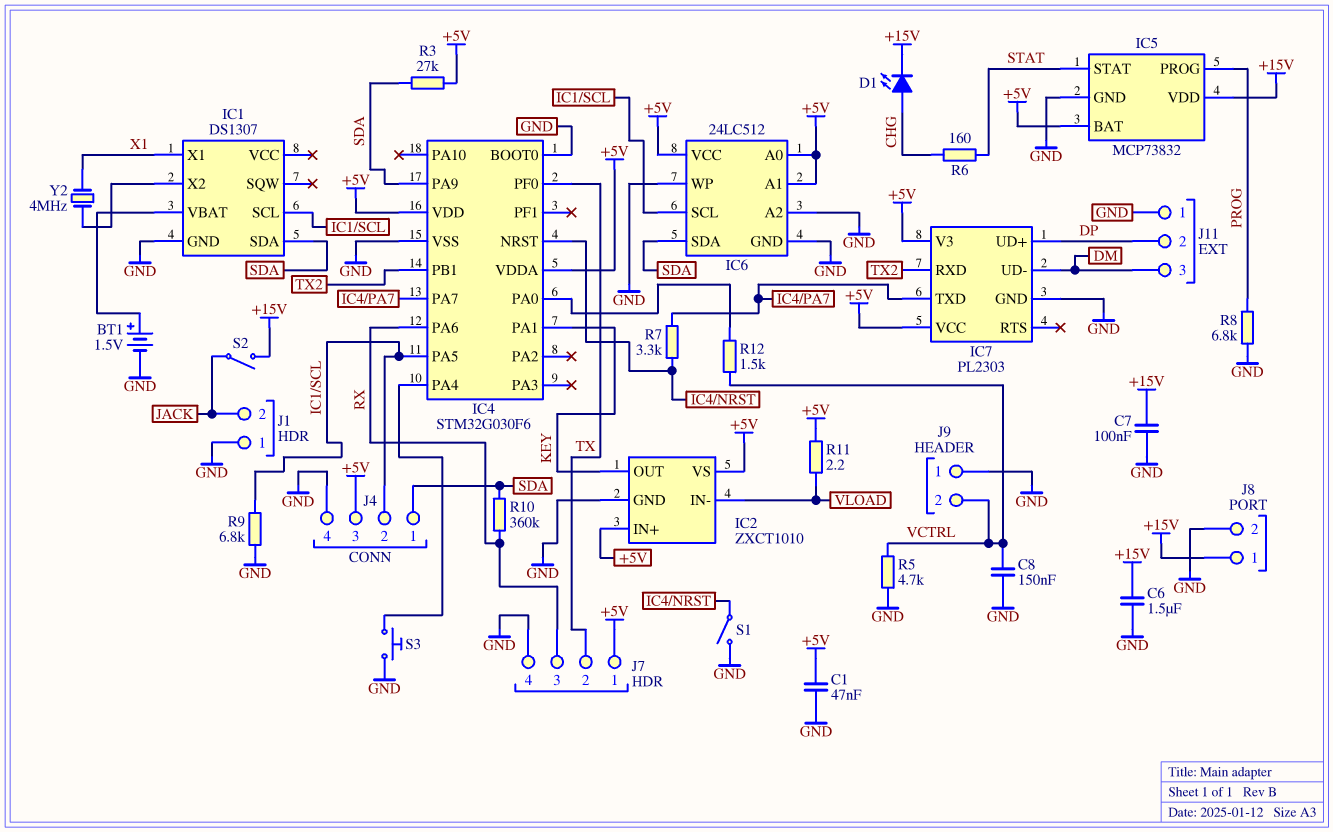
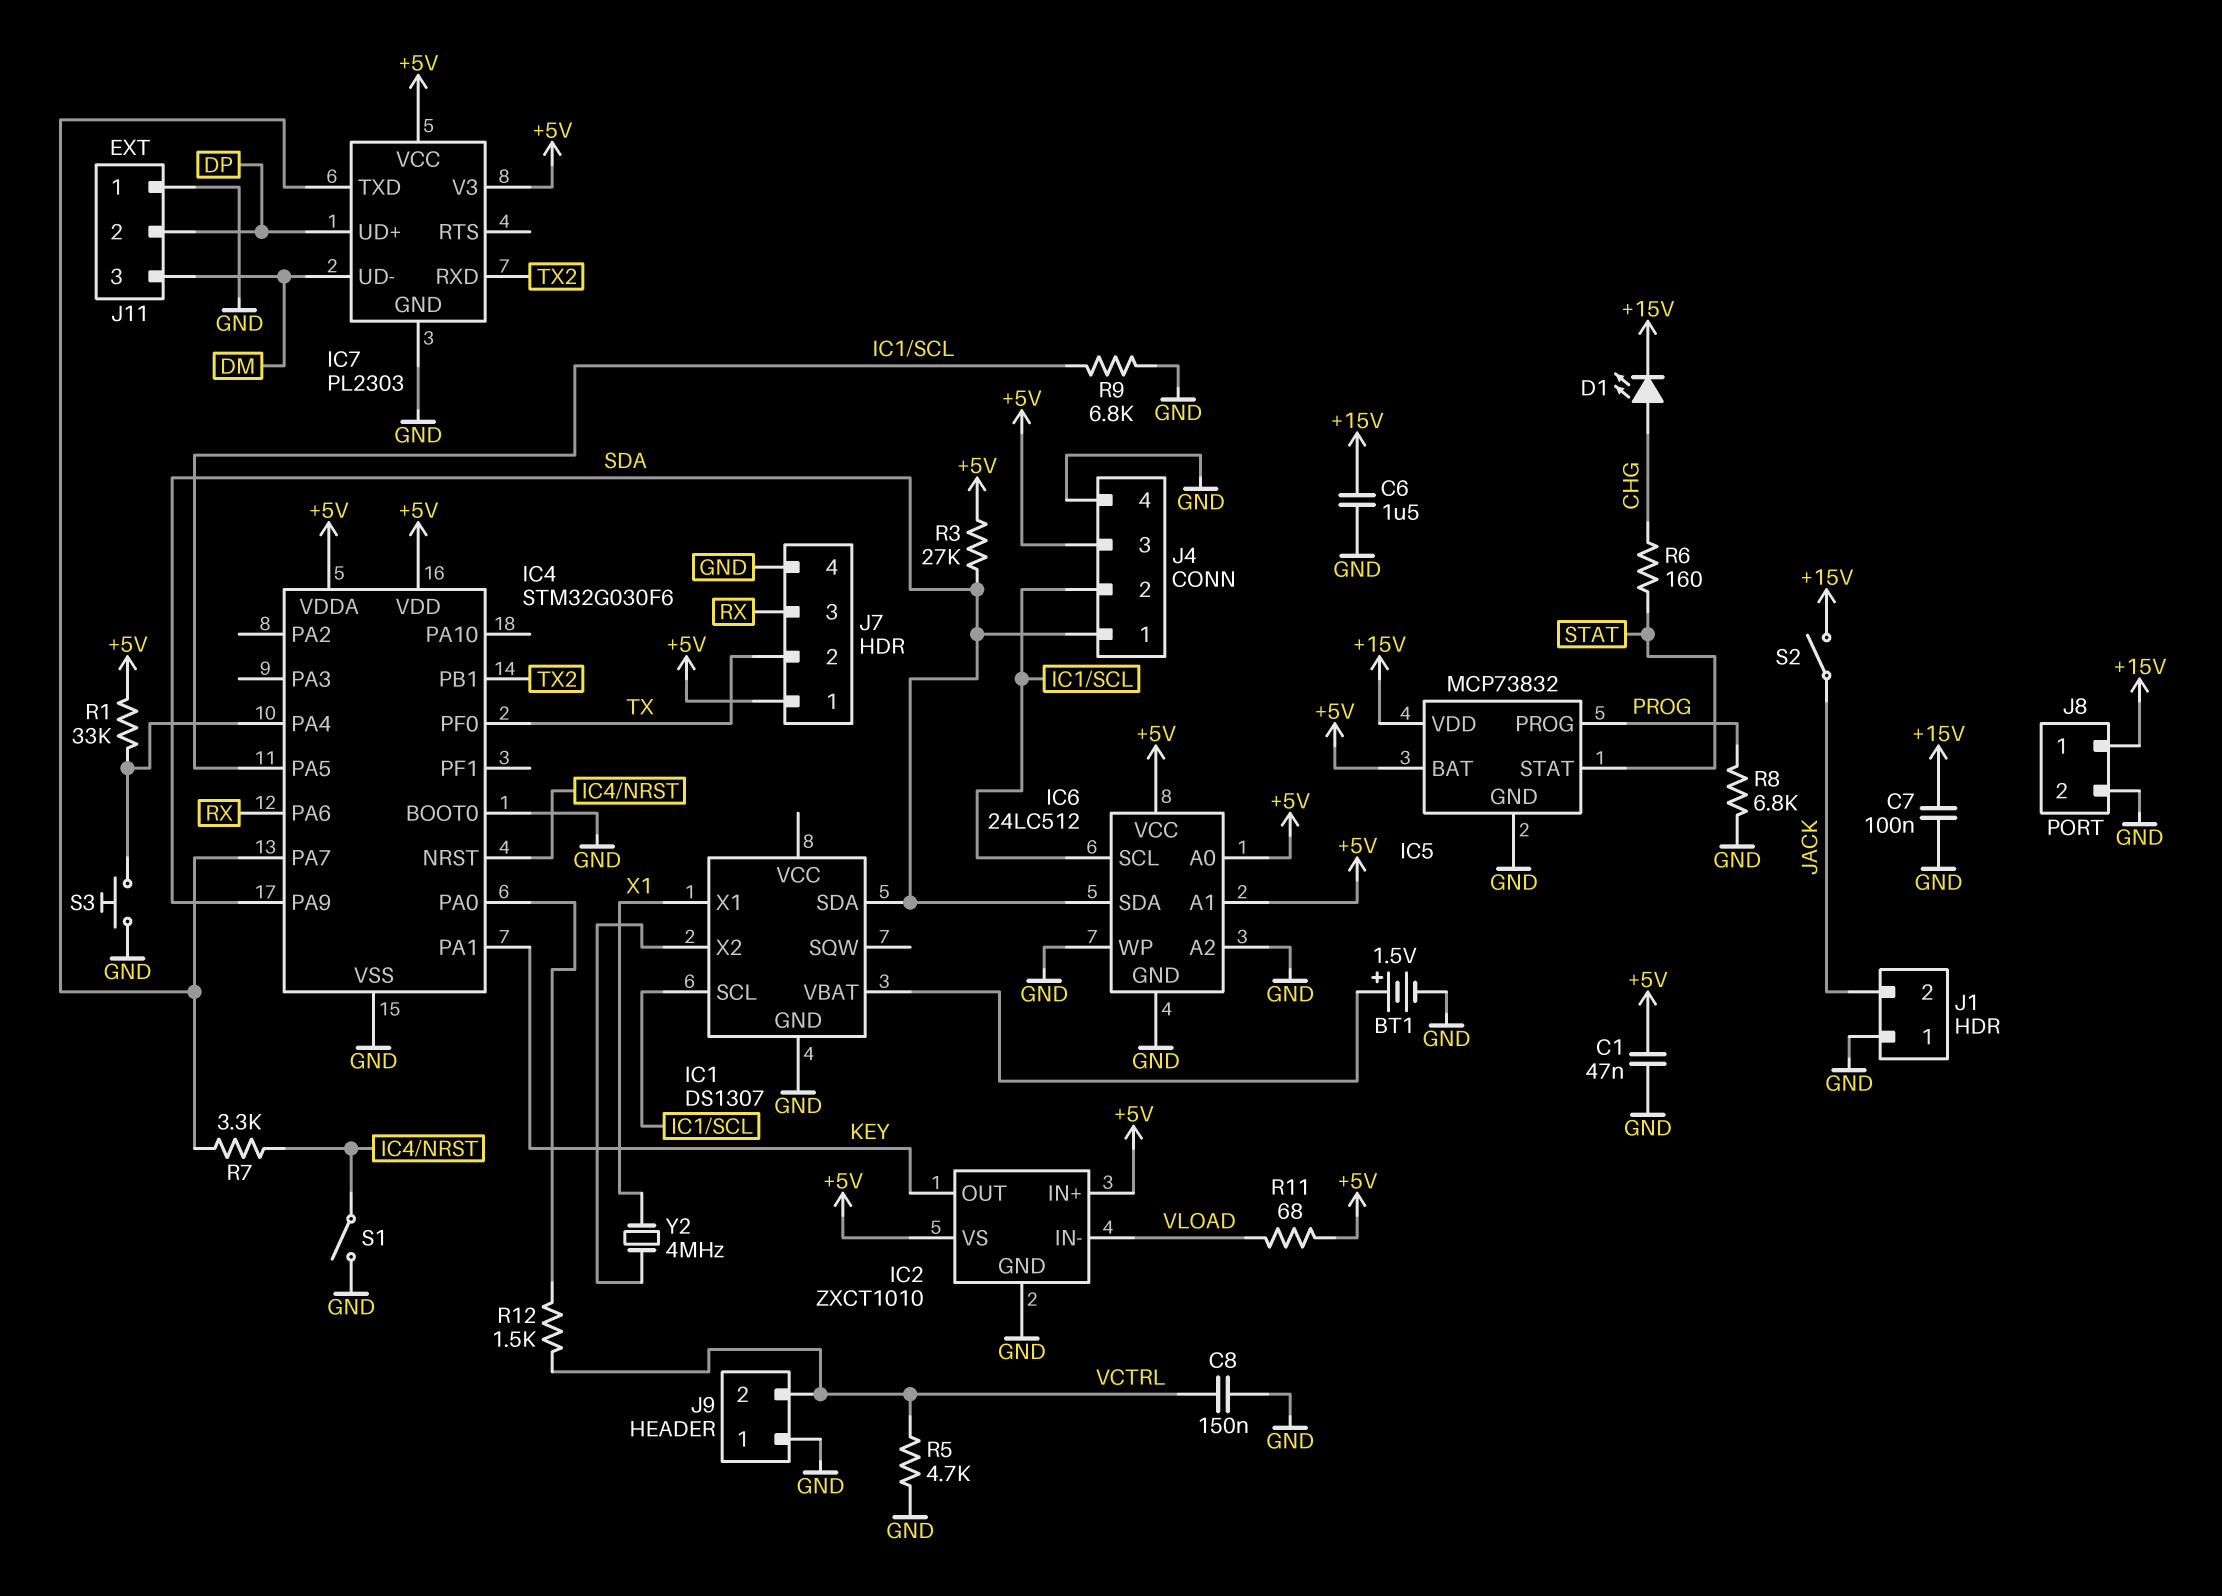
R1: none -> 33k (+5V, IC4/PA4)
R10: 360k (RX, SDA) -> none
R11: 2.2 (+5V, VLOAD) -> 68 (+5V, VLOAD)

